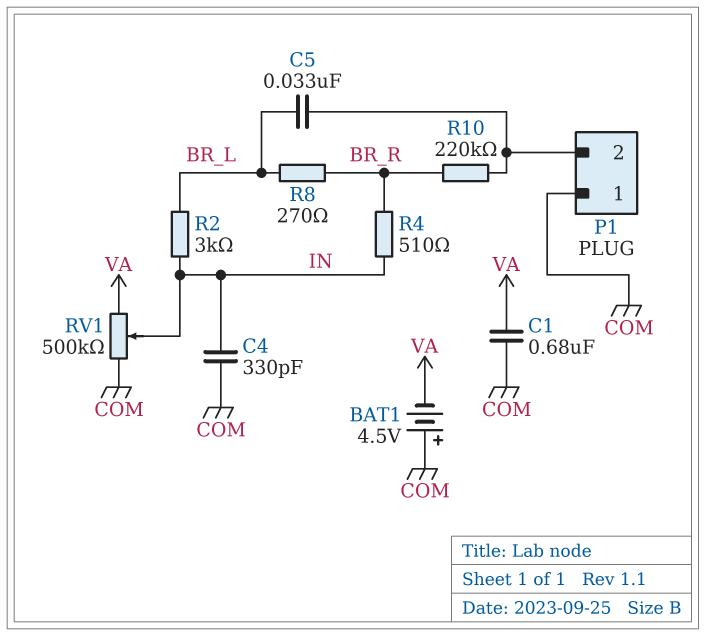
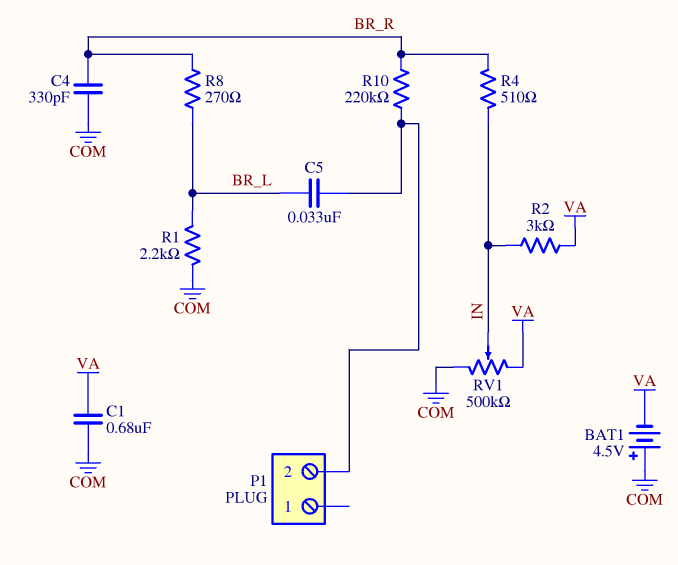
C4: 330pF (COM, IN) -> 330pF (BR_R, COM)
P1 pin 1: COM -> none
R1: none -> 2.2k (BR_L, COM)
R2: 3k (BR_L, IN) -> 3k (IN, VA)

